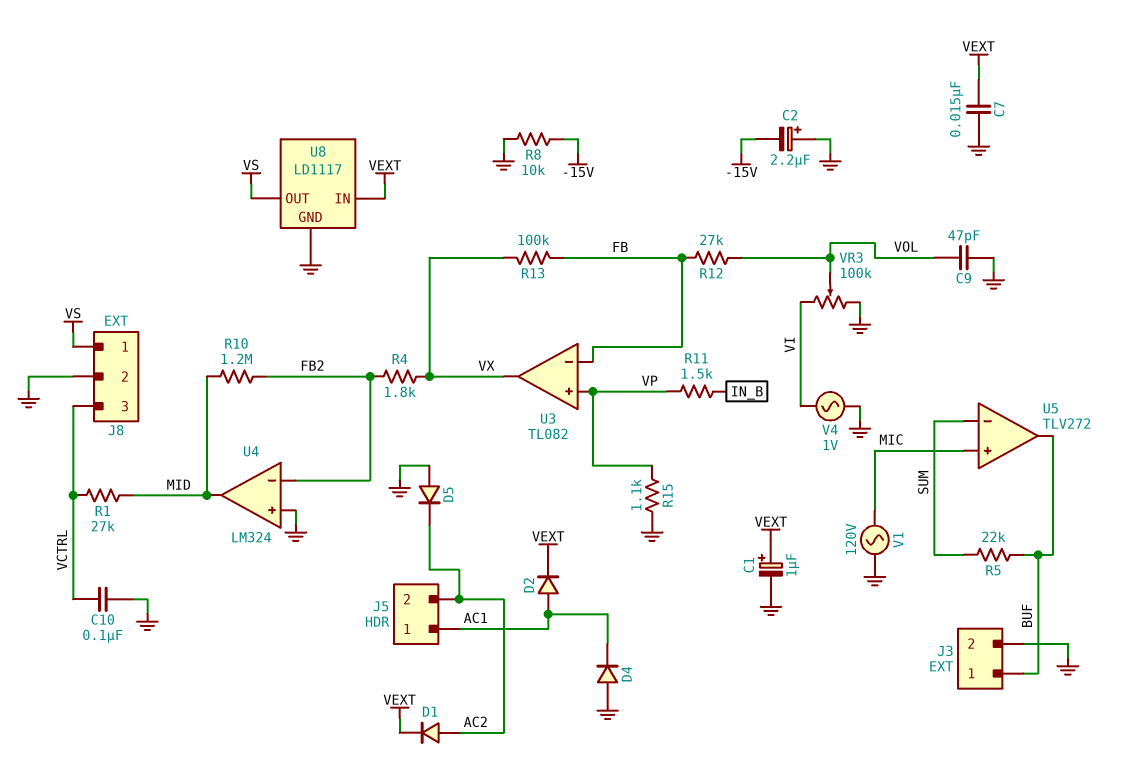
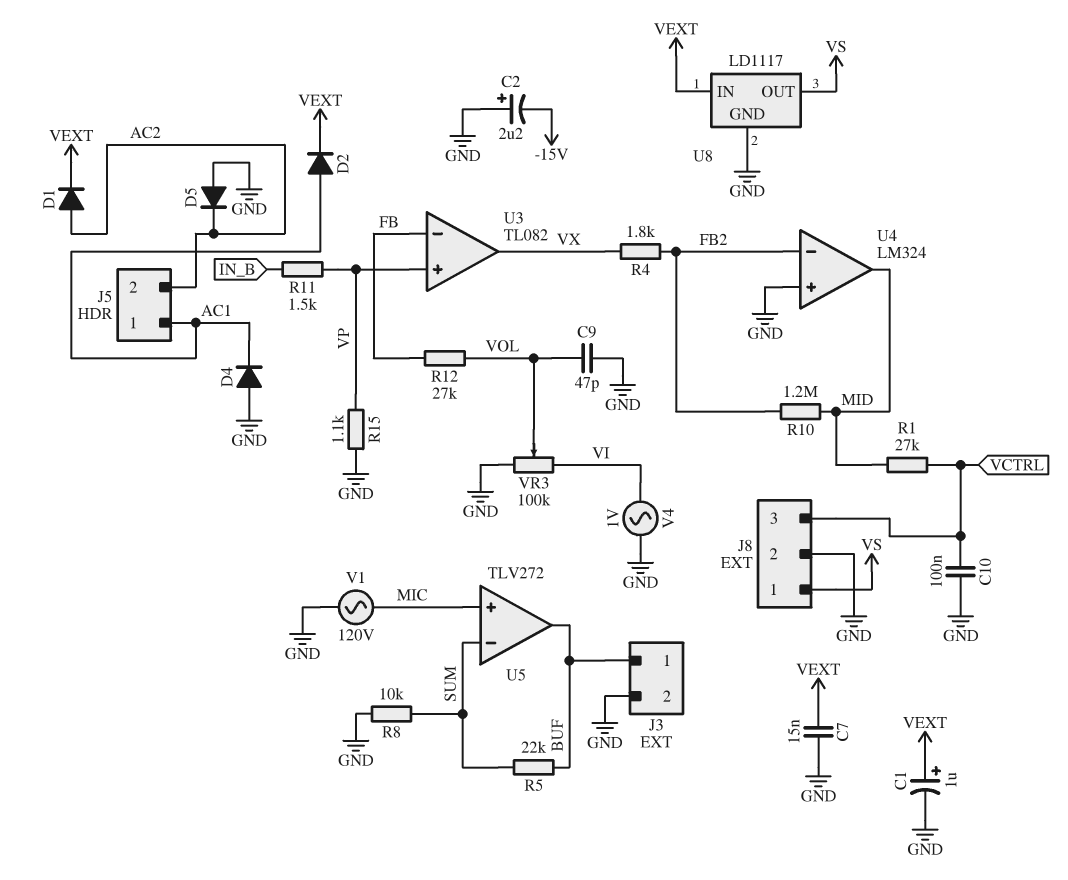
R8: 10k (-15V, GND) -> 10k (GND, SUM)
R13: 100k (FB, VX) -> none

